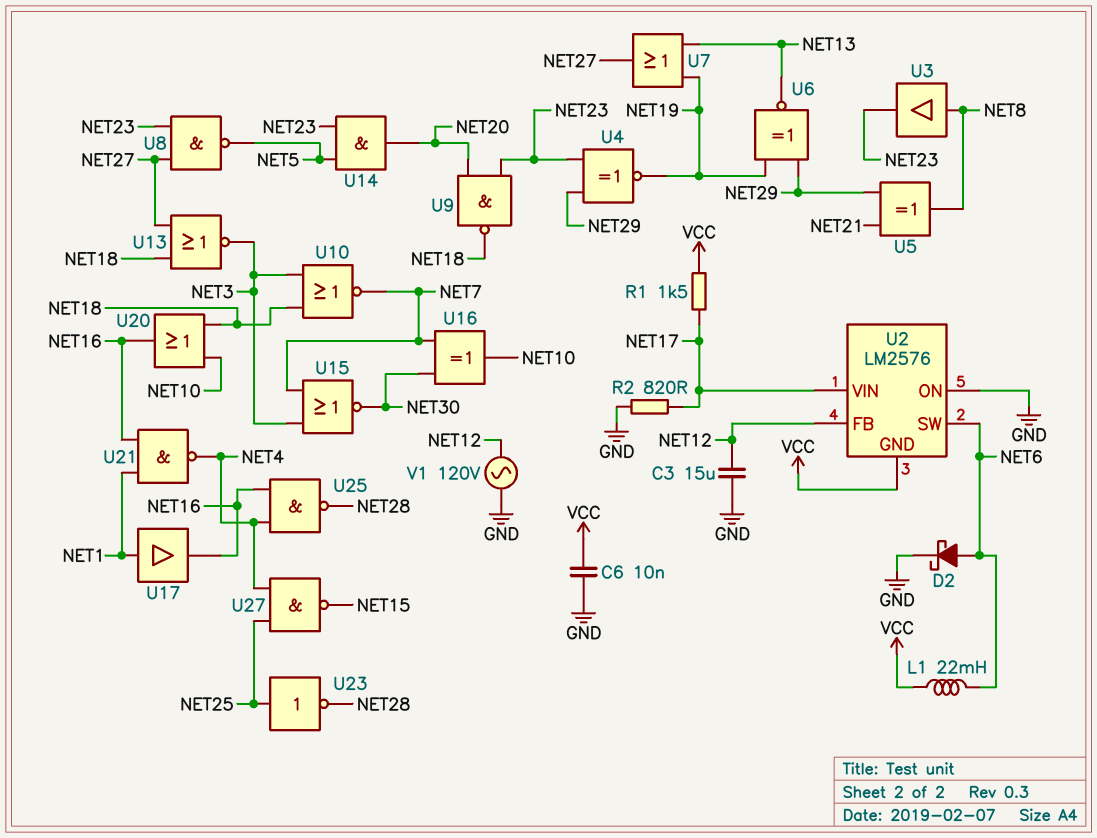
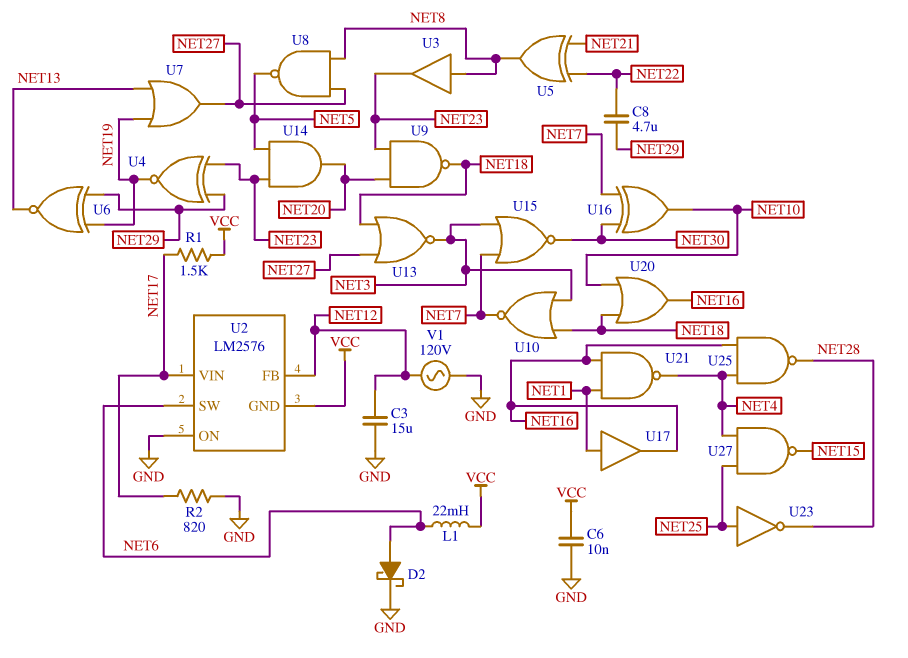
C8: none -> 4.7uF (NET22, NET29)
U5: XOR (in NET21, in NET29, out NET8) -> XOR (in NET21, in NET22, out NET8)
U8: NAND (in NET23, in NET27, out NET5) -> NAND (in NET8, in NET27, out NET5)

